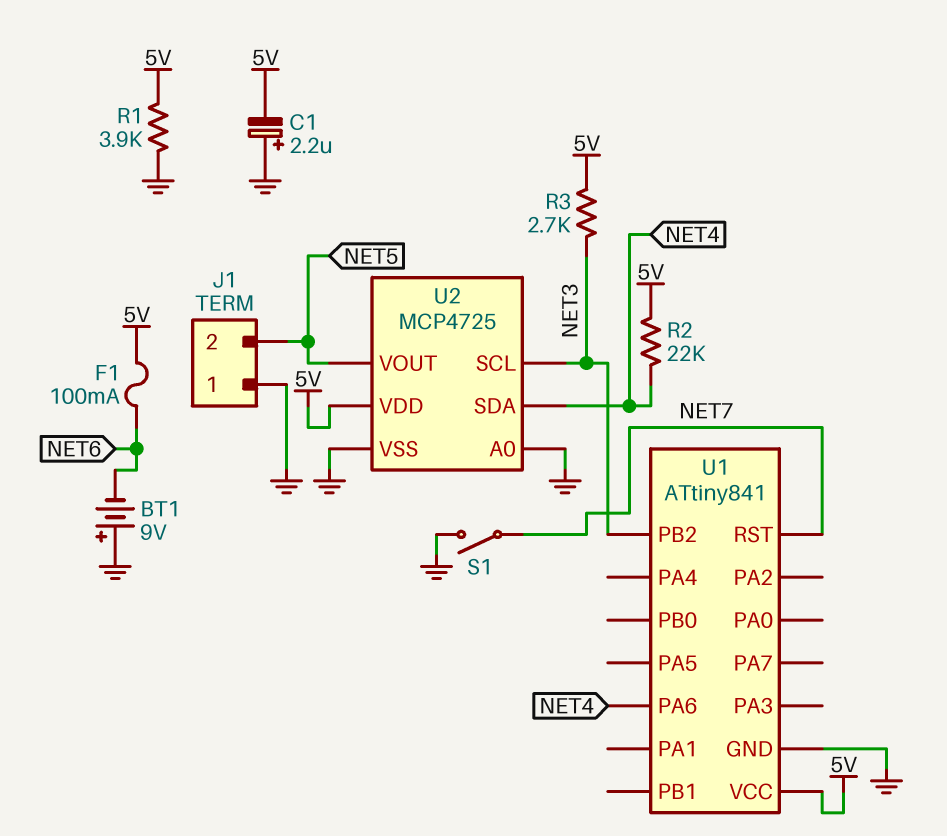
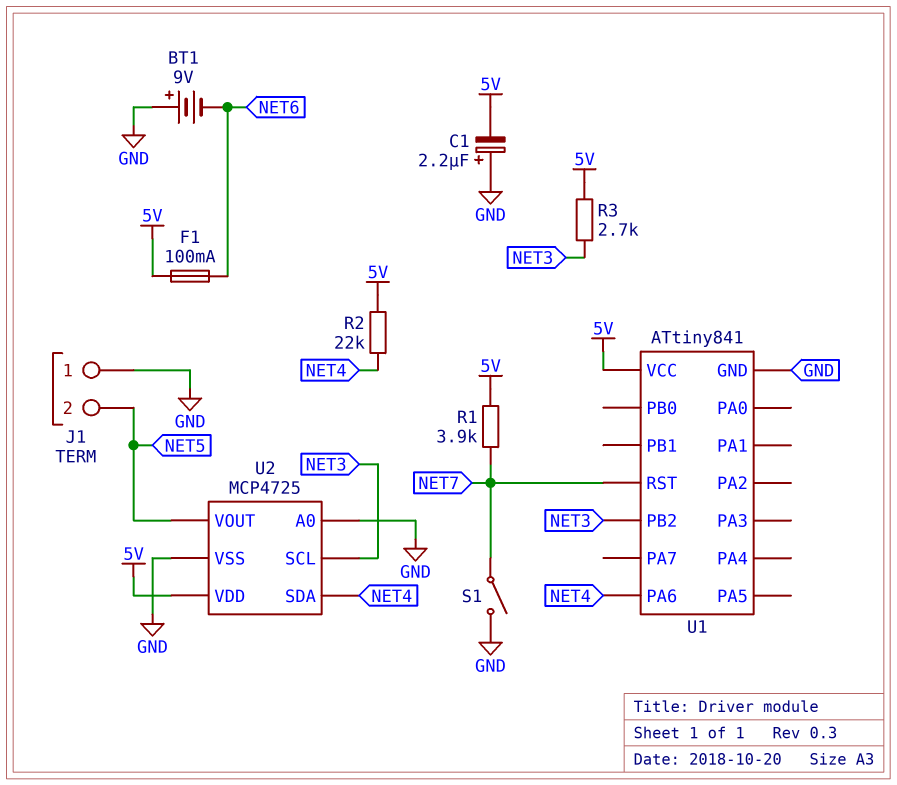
R1: 3.9k (5V, GND) -> 3.9k (5V, NET7)

